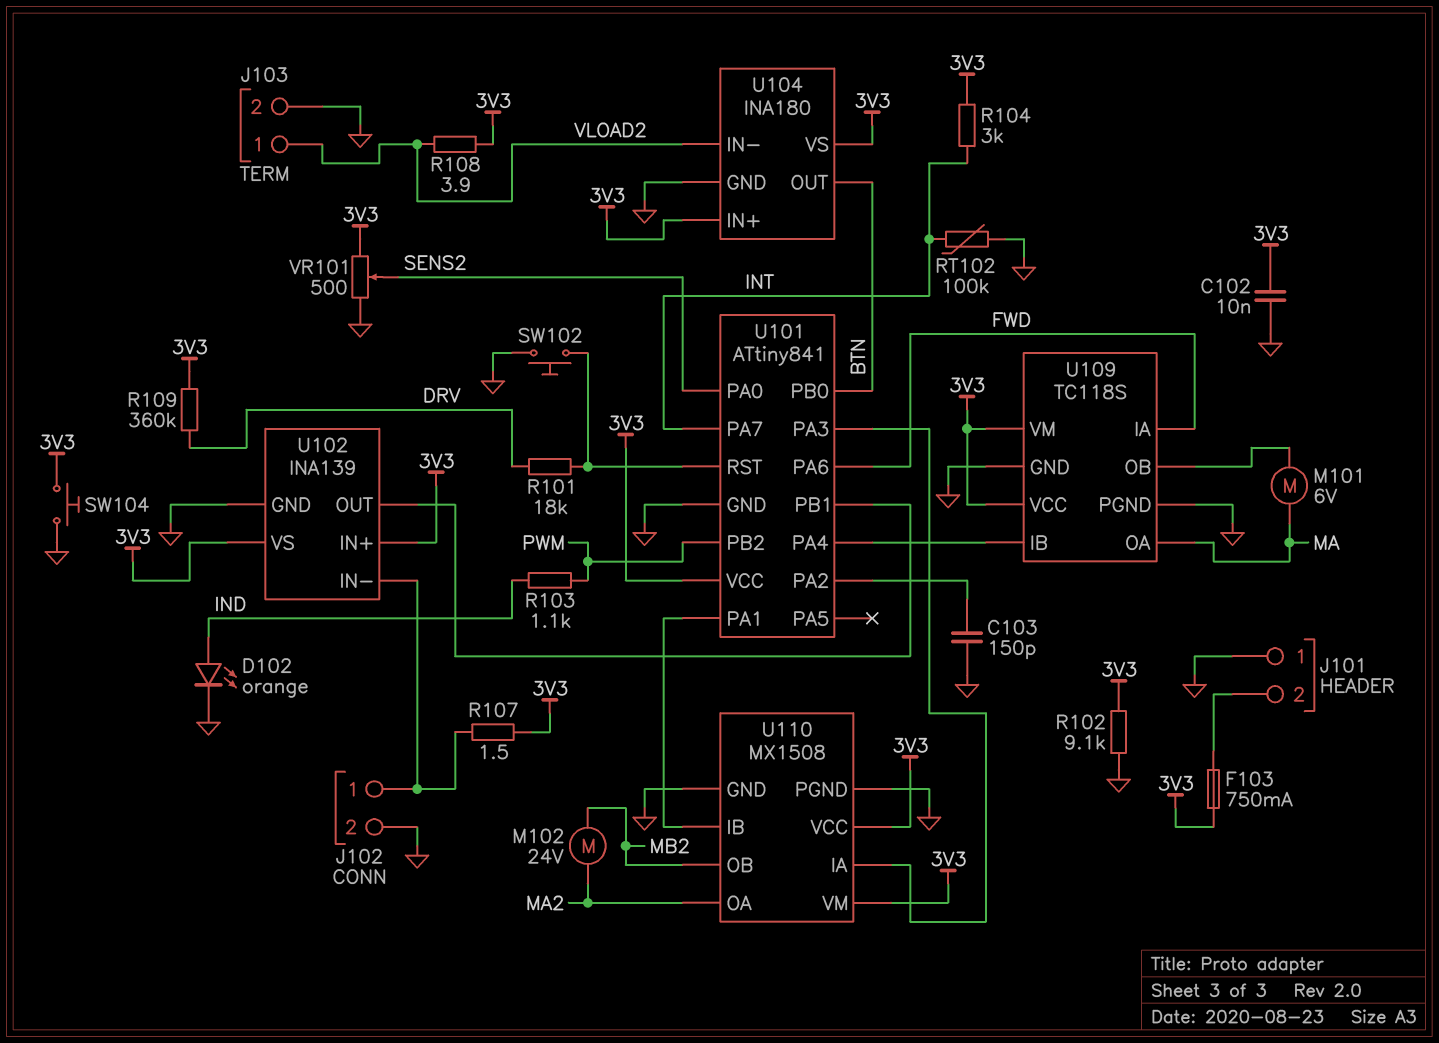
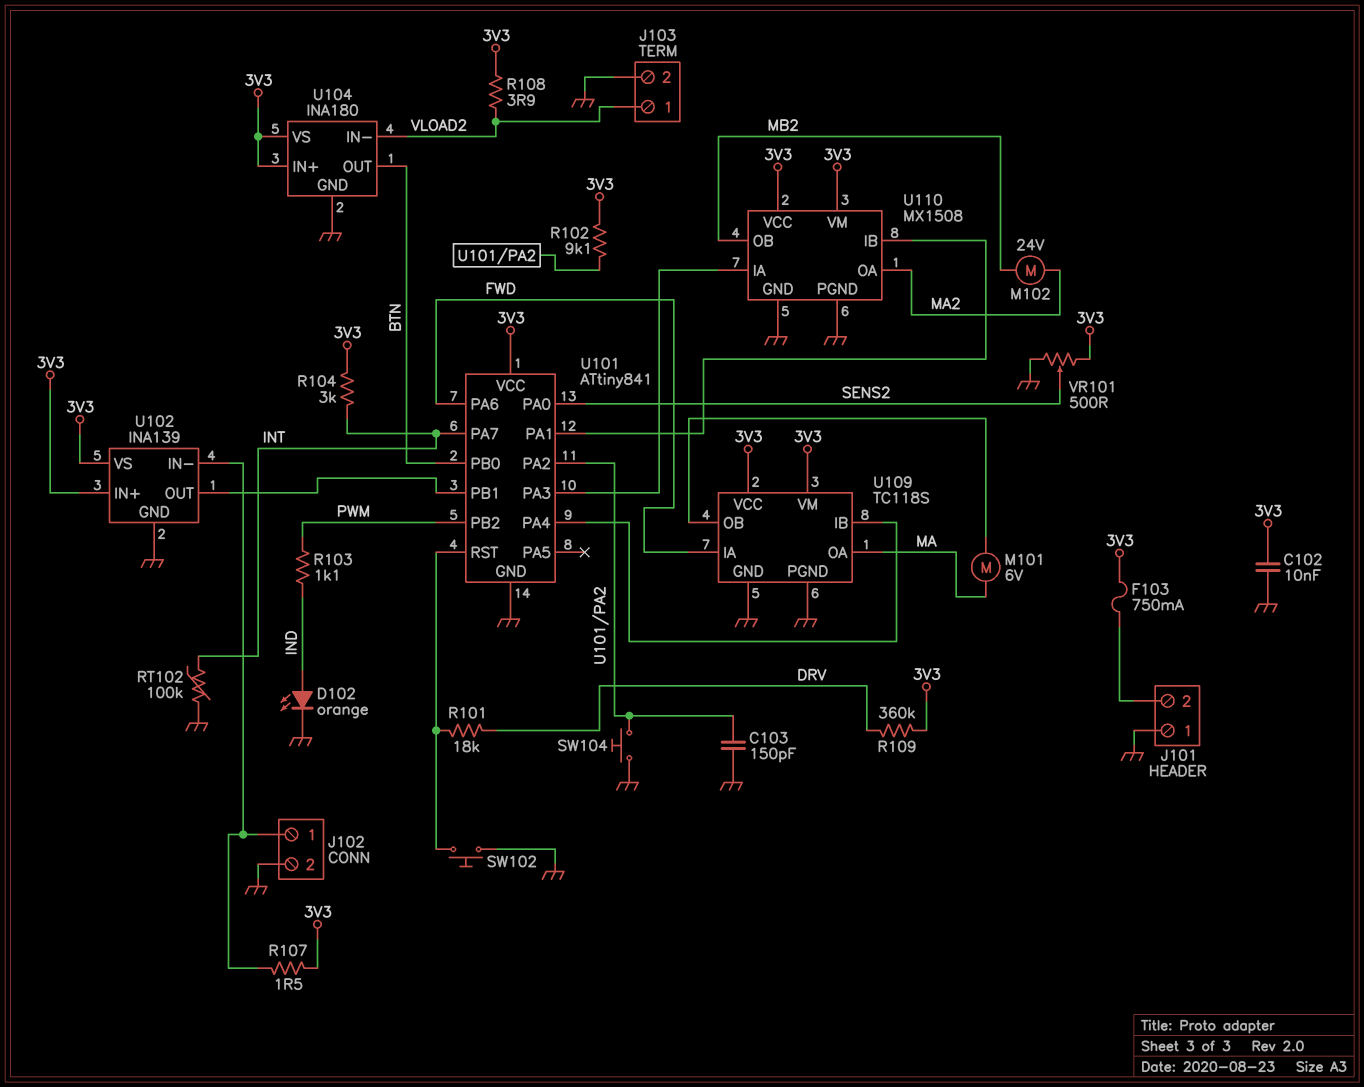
R102: 9.1k (3V3, GND) -> 9.1k (3V3, U101/PA2)
SW104: button (3V3, GND) -> button (GND, U101/PA2)

